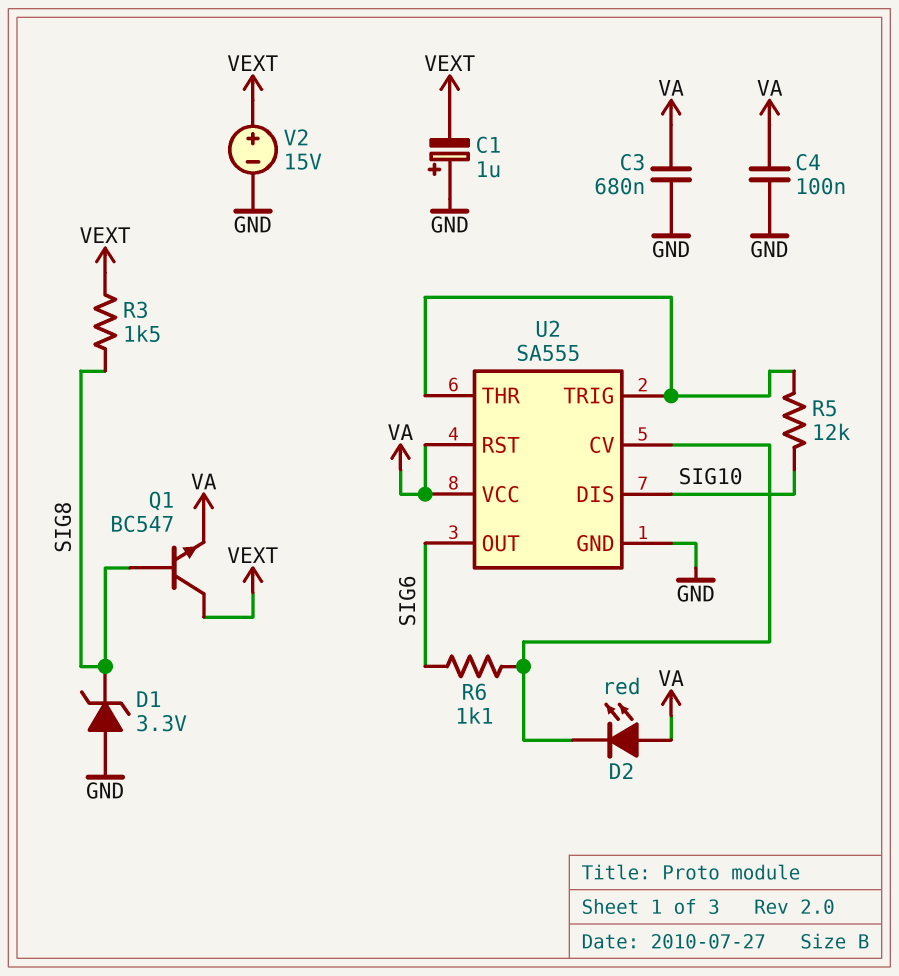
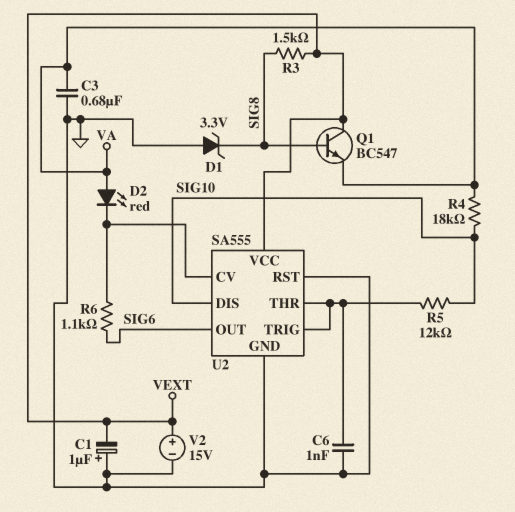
C4: 100nF (GND, VA) -> none
C6: none -> 1nF (GND, U2/THR)
R4: none -> 18k (SIG10, VA)
U2 pin RST: VA -> GND
U2 pin VCC: VA -> VEXT

